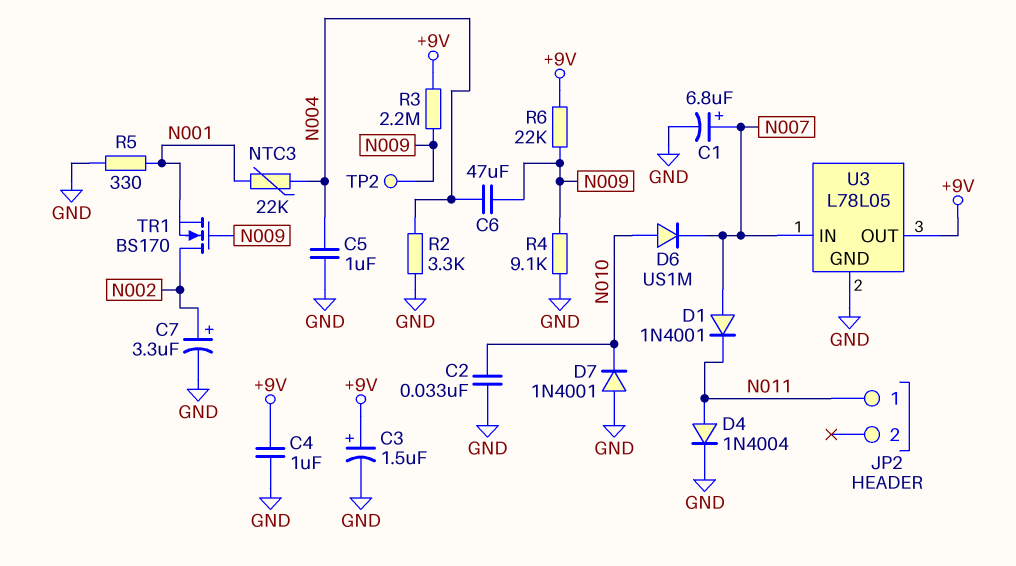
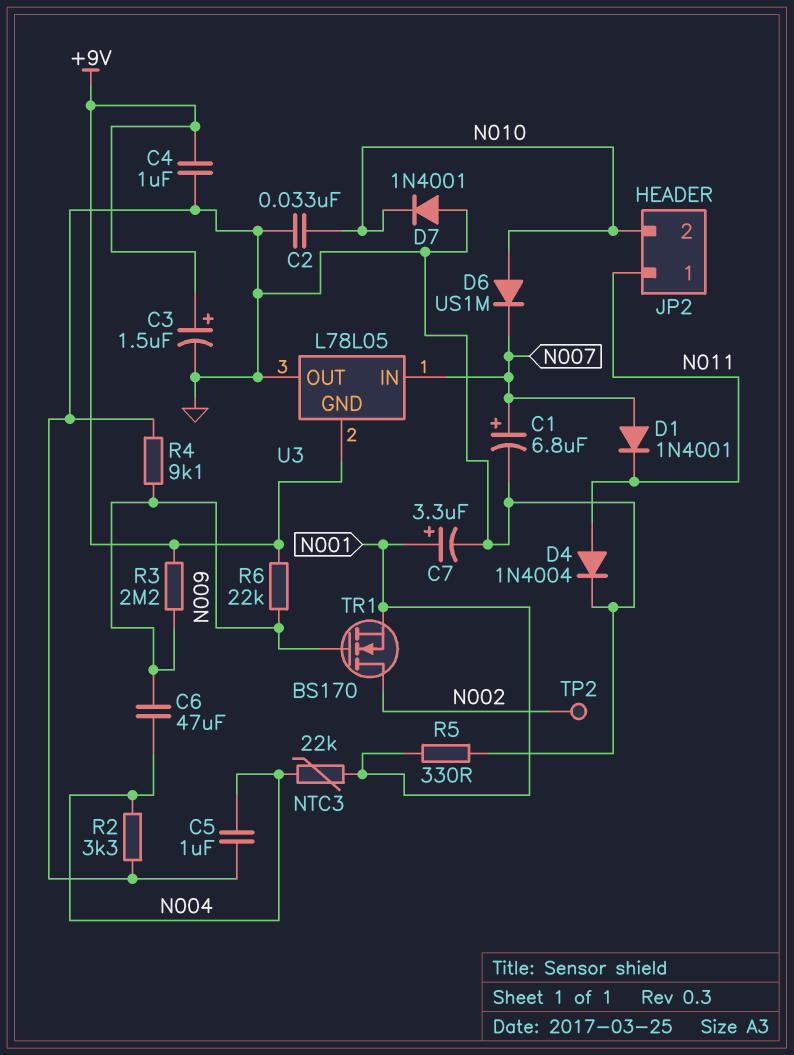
C7: 3.3uF (plus N002, minus GND) -> 3.3uF (plus N001, minus GND)
JP2 pin 2: none -> N010
TP2: test point (N009) -> test point (N002)
U3 pin GND: GND -> +9V
U3 pin OUT: +9V -> GND

